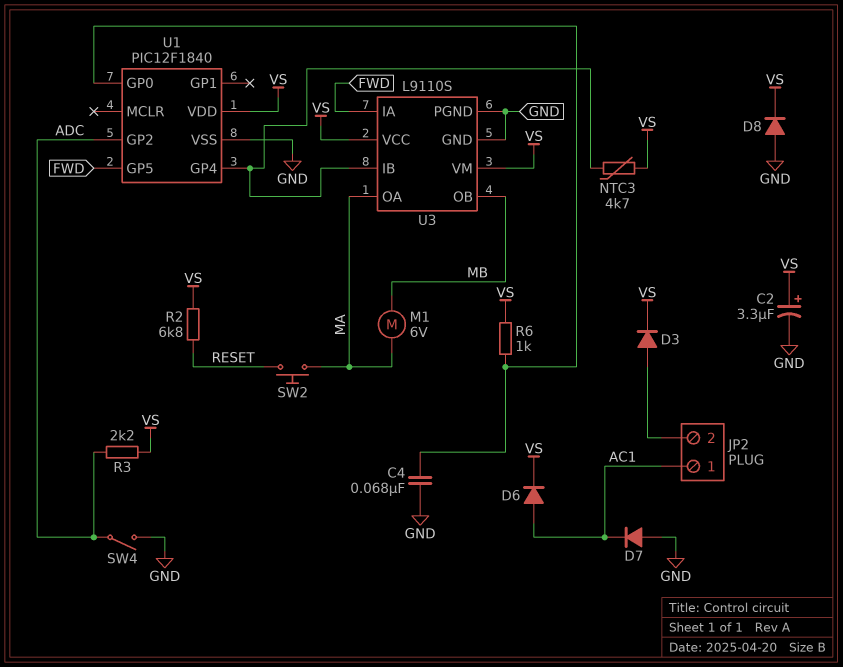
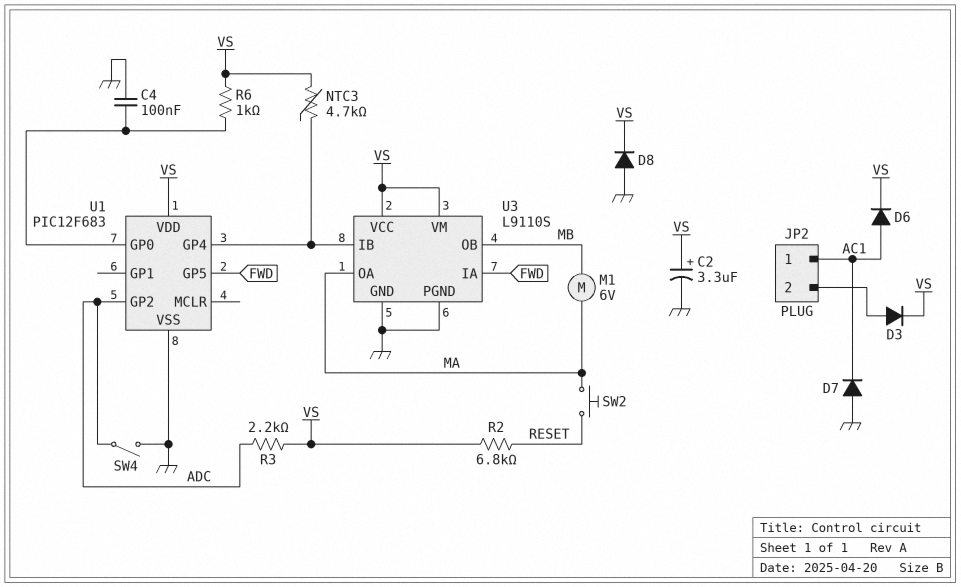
C4: 68nF (GND, U1/GP0) -> 100nF (GND, U1/GP0)
U1: PIC12F1840 -> PIC12F683

